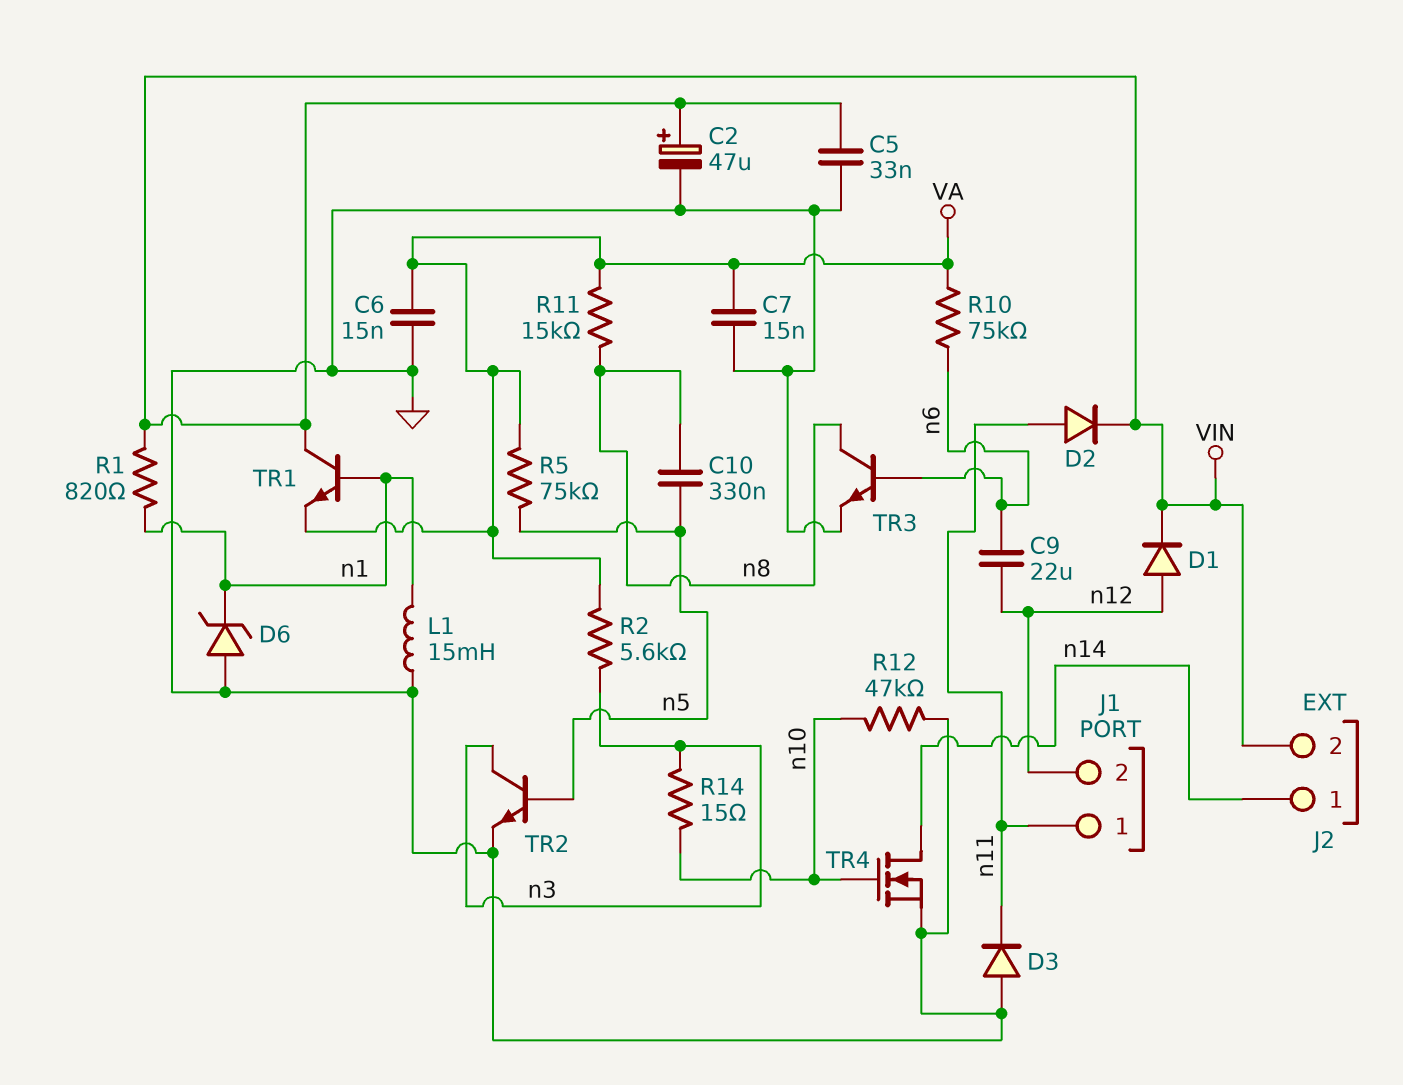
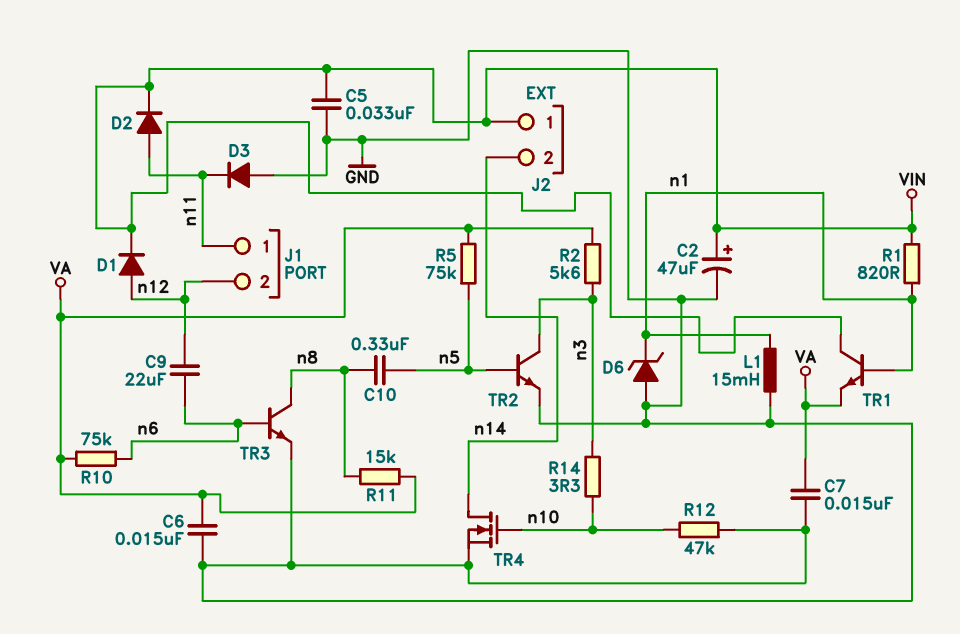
J2 pin 1: n14 -> VIN
J2 pin 2: VIN -> n14
R14: 15 (n3, n10) -> 3.3 (n3, n10)

